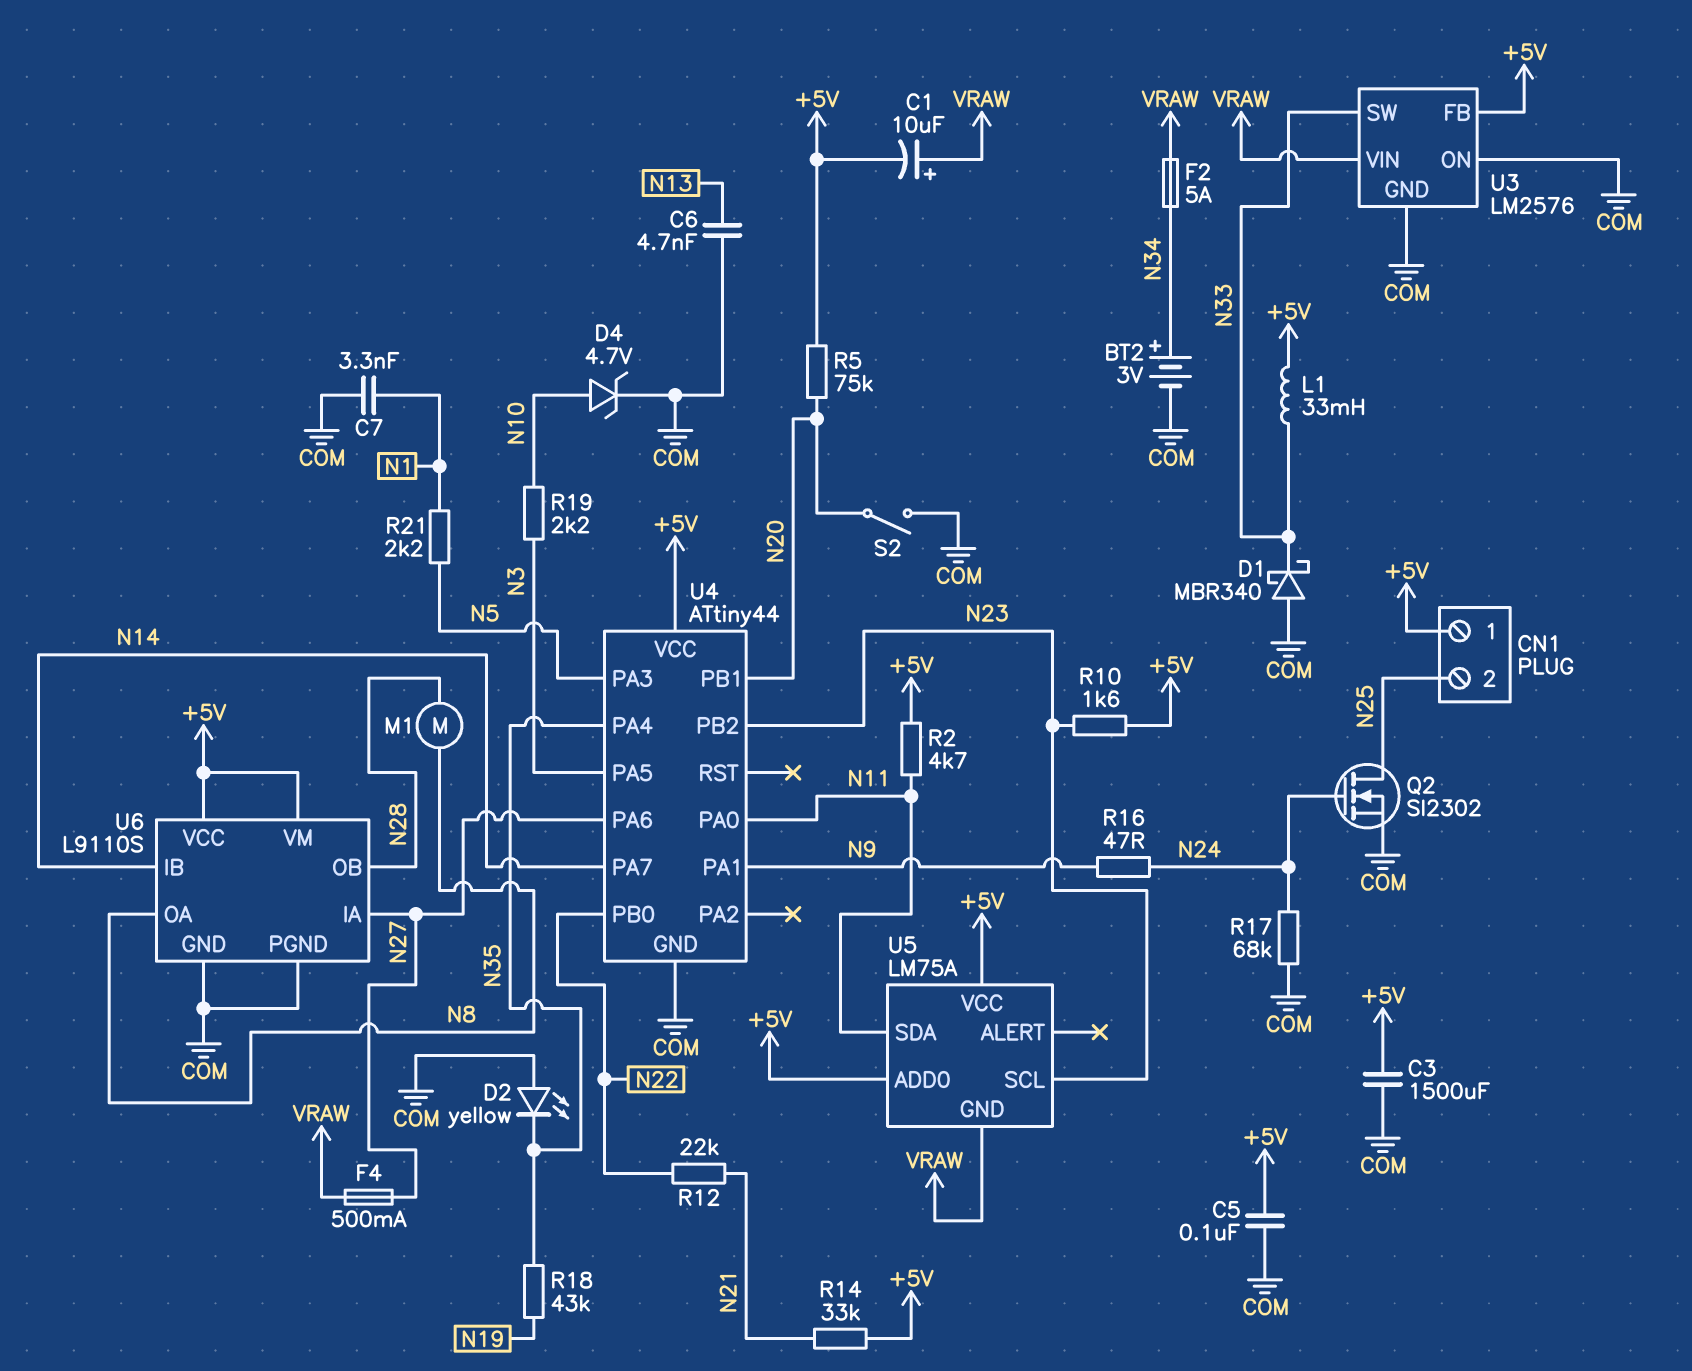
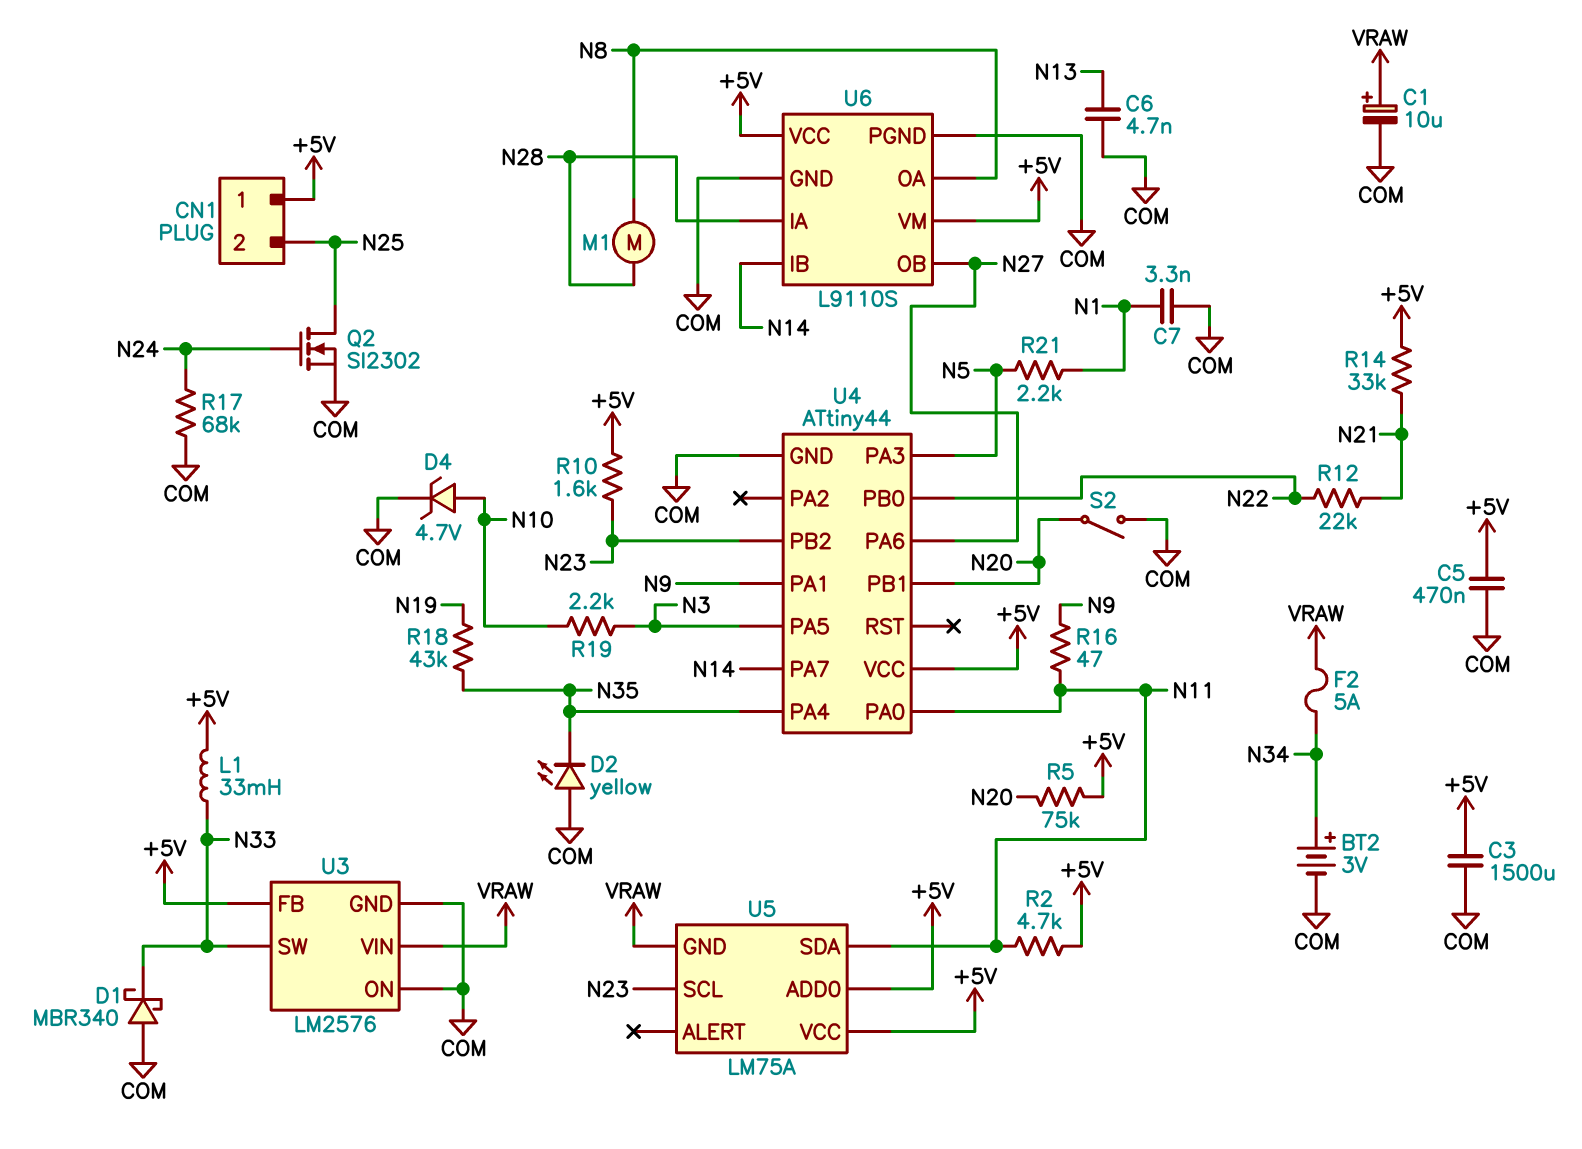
C1: 10uF (plus VRAW, minus +5V) -> 10uF (plus VRAW, minus COM)
C5: 100nF (+5V, COM) -> 470nF (+5V, COM)
F4: 500mA (N27, VRAW) -> none
R16: 47 (N9, N24) -> 47 (N9, N11)
U6 pin IA: N27 -> N28
U6 pin OB: N28 -> N27

